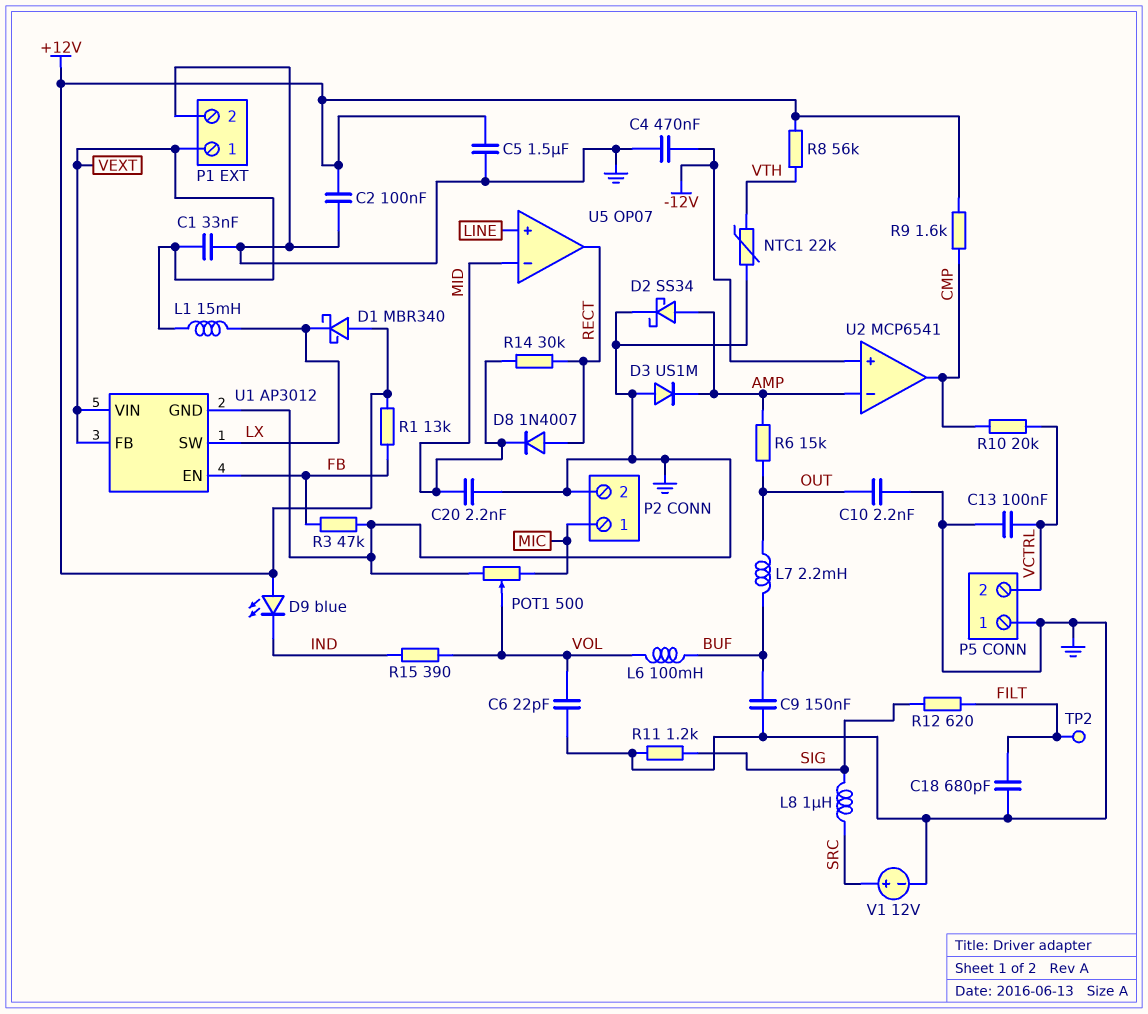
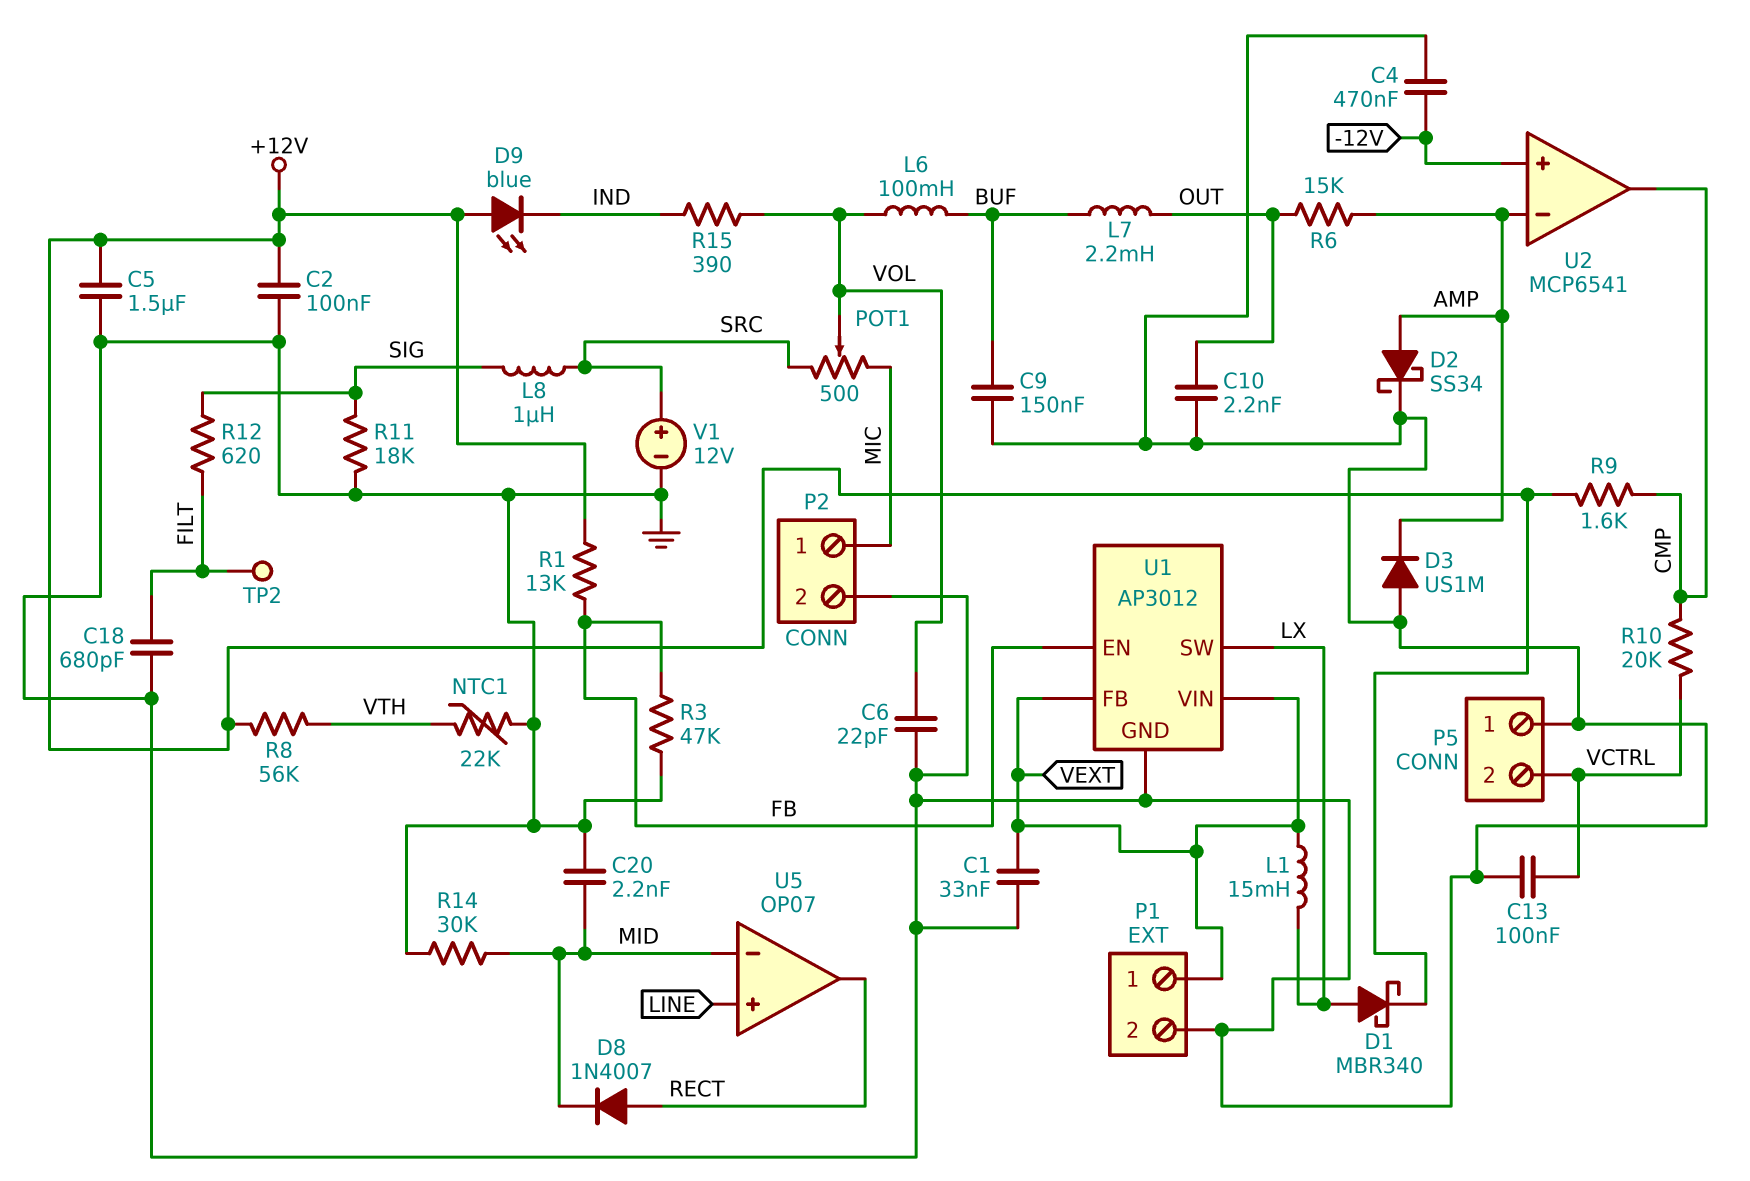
D1: schottky MBR340 (A +12V, K LX) -> schottky MBR340 (A LX, K +12V)
POT1: 500 (GND, MIC, wiper VOL) -> 500 (MIC, SRC, wiper VOL)
R11: 1.2k (GND, SIG) -> 18k (GND, SIG)
R14: 30k (MID, RECT) -> 30k (GND, MID)

